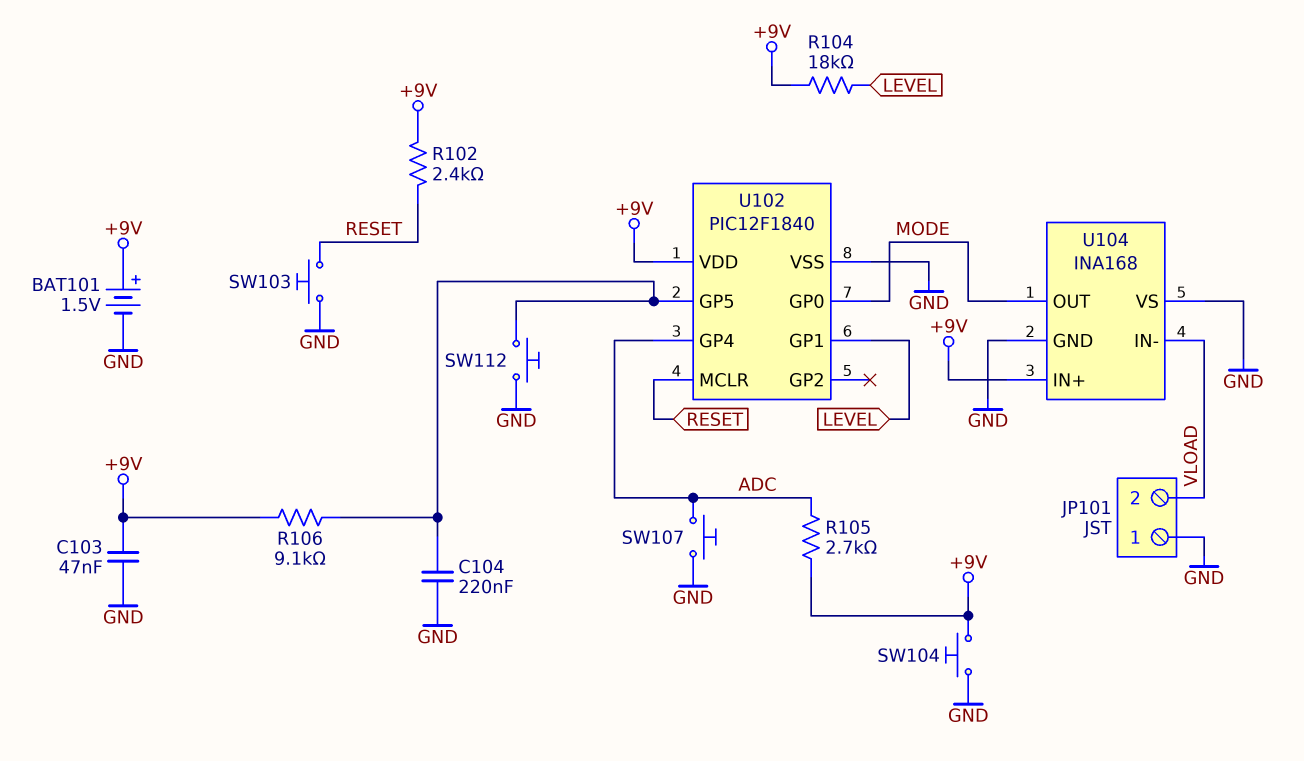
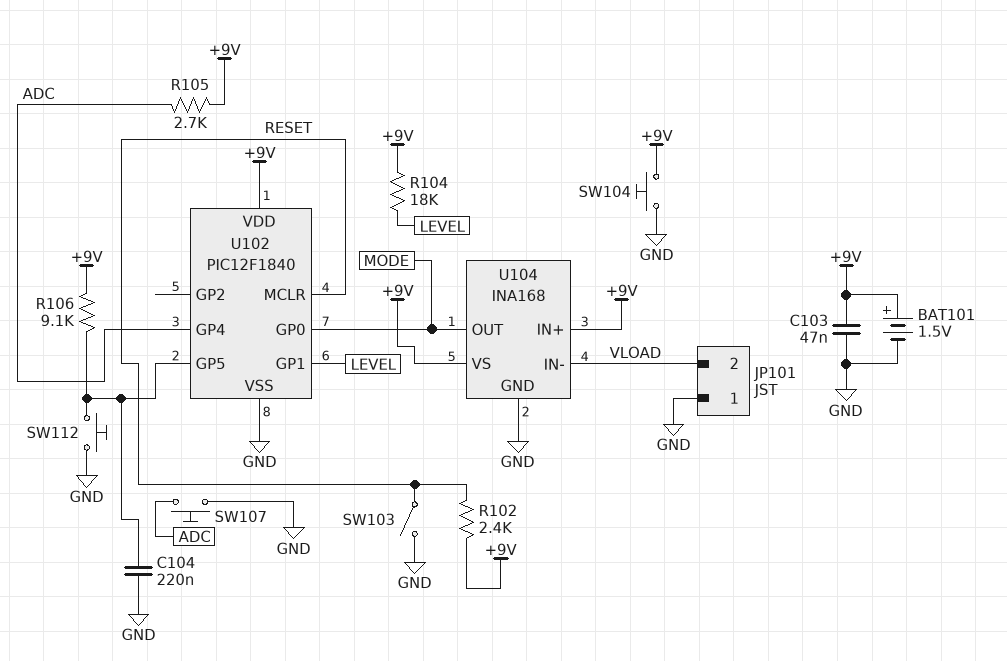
SW103: button (GND, RESET) -> switch (GND, RESET)
U104 pin VS: GND -> +9V

